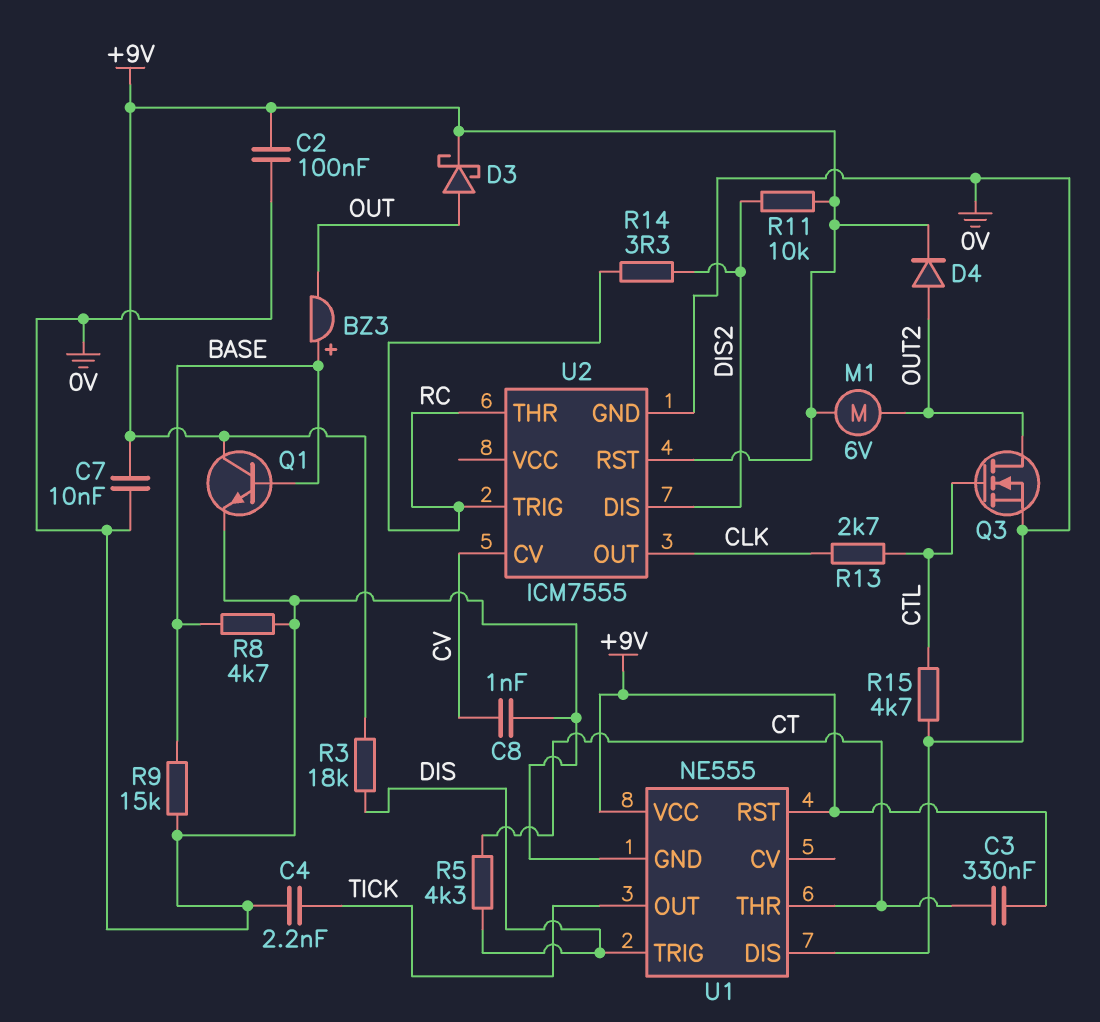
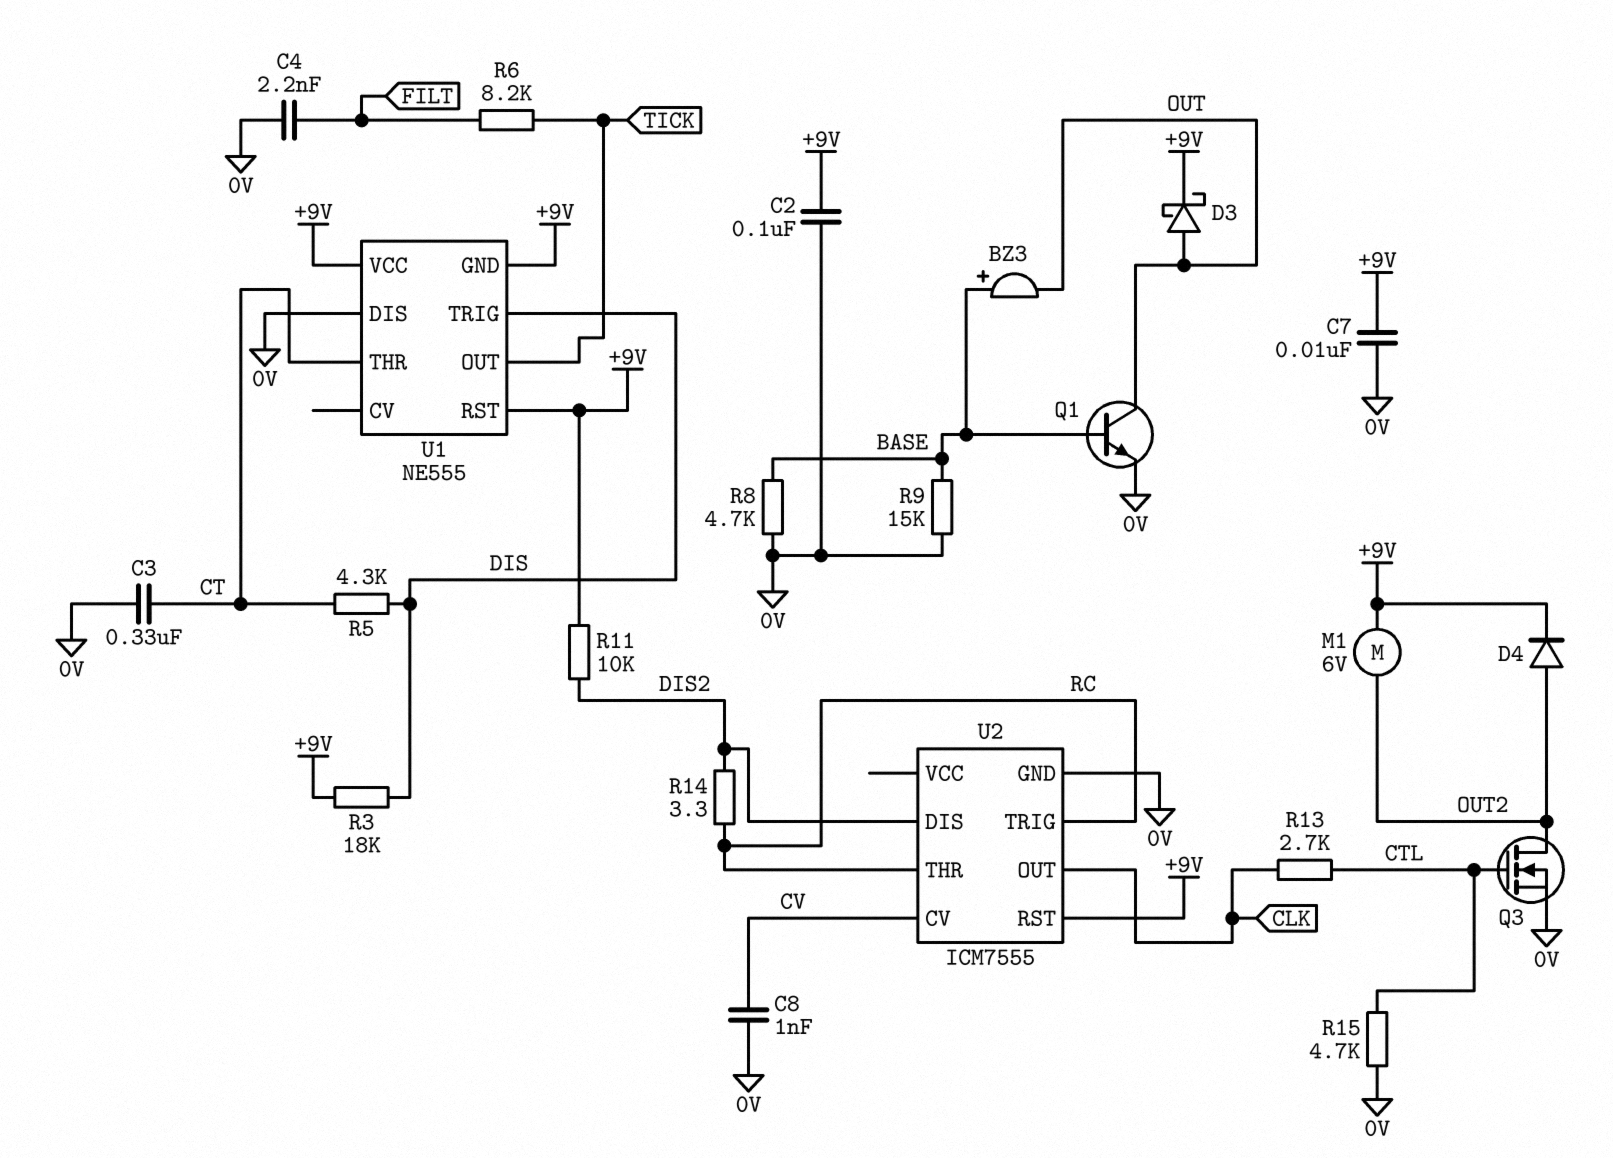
C3: 330nF (+9V, CT) -> 330nF (0V, CT)
C4: 2.2nF (0V, TICK) -> 2.2nF (0V, FILT)
Q1: NPN (B BASE, C +9V, E 0V) -> NPN (B BASE, C OUT, E 0V)
R6: none -> 8.2k (FILT, TICK)
U1 pin GND: 0V -> +9V

